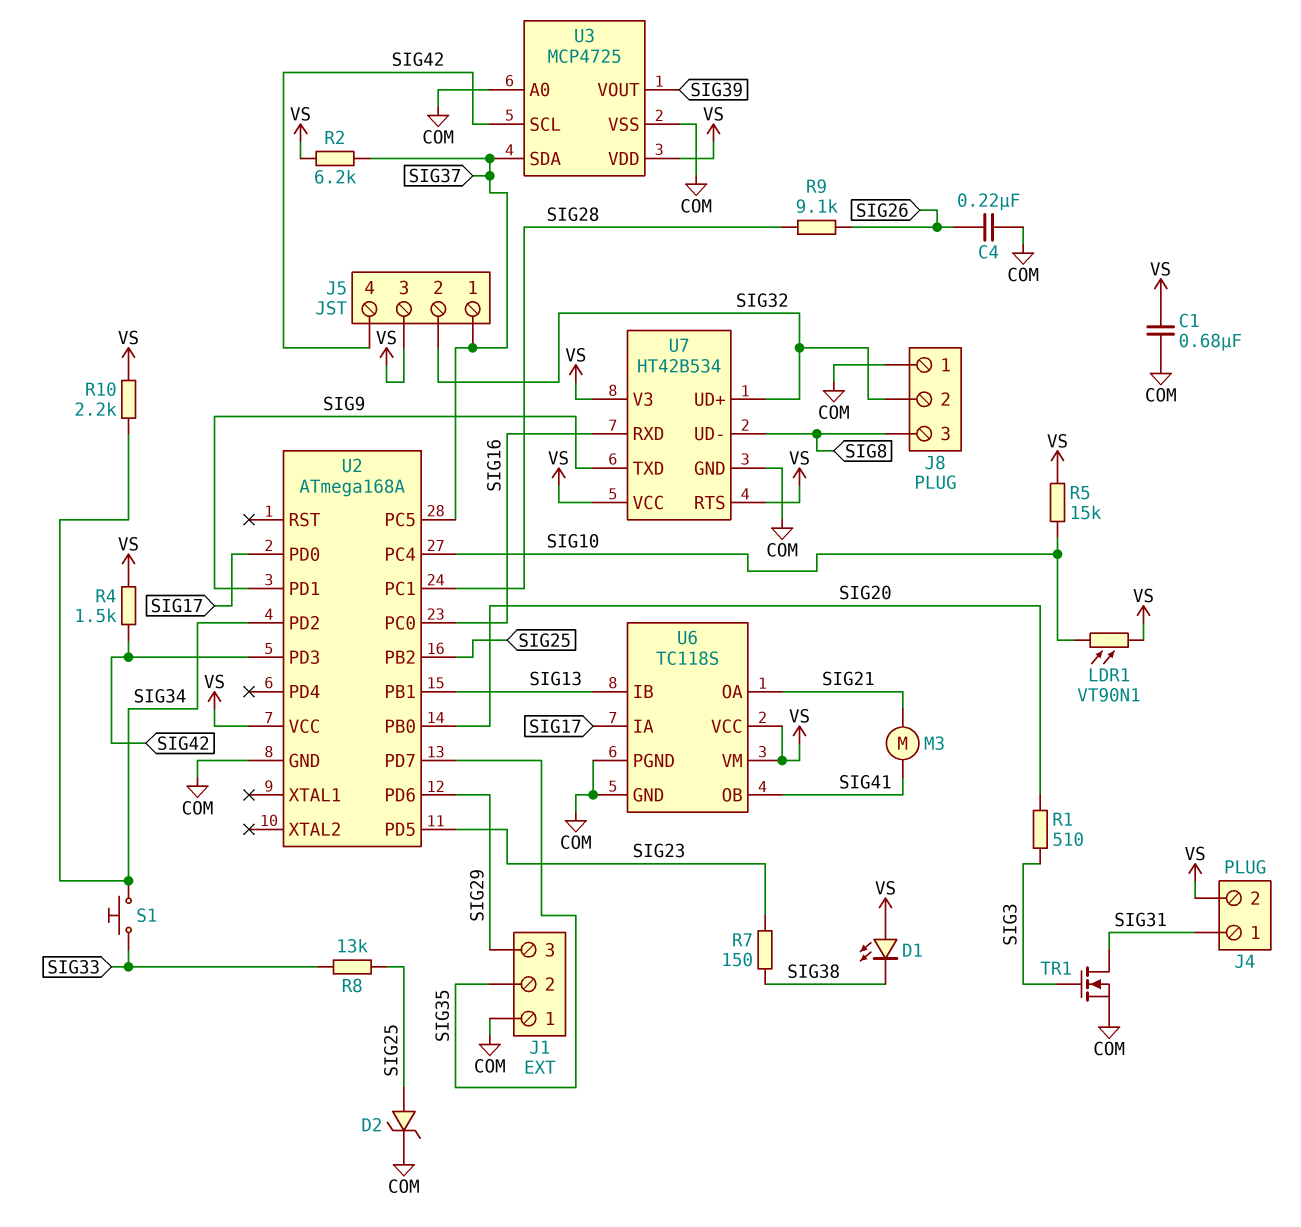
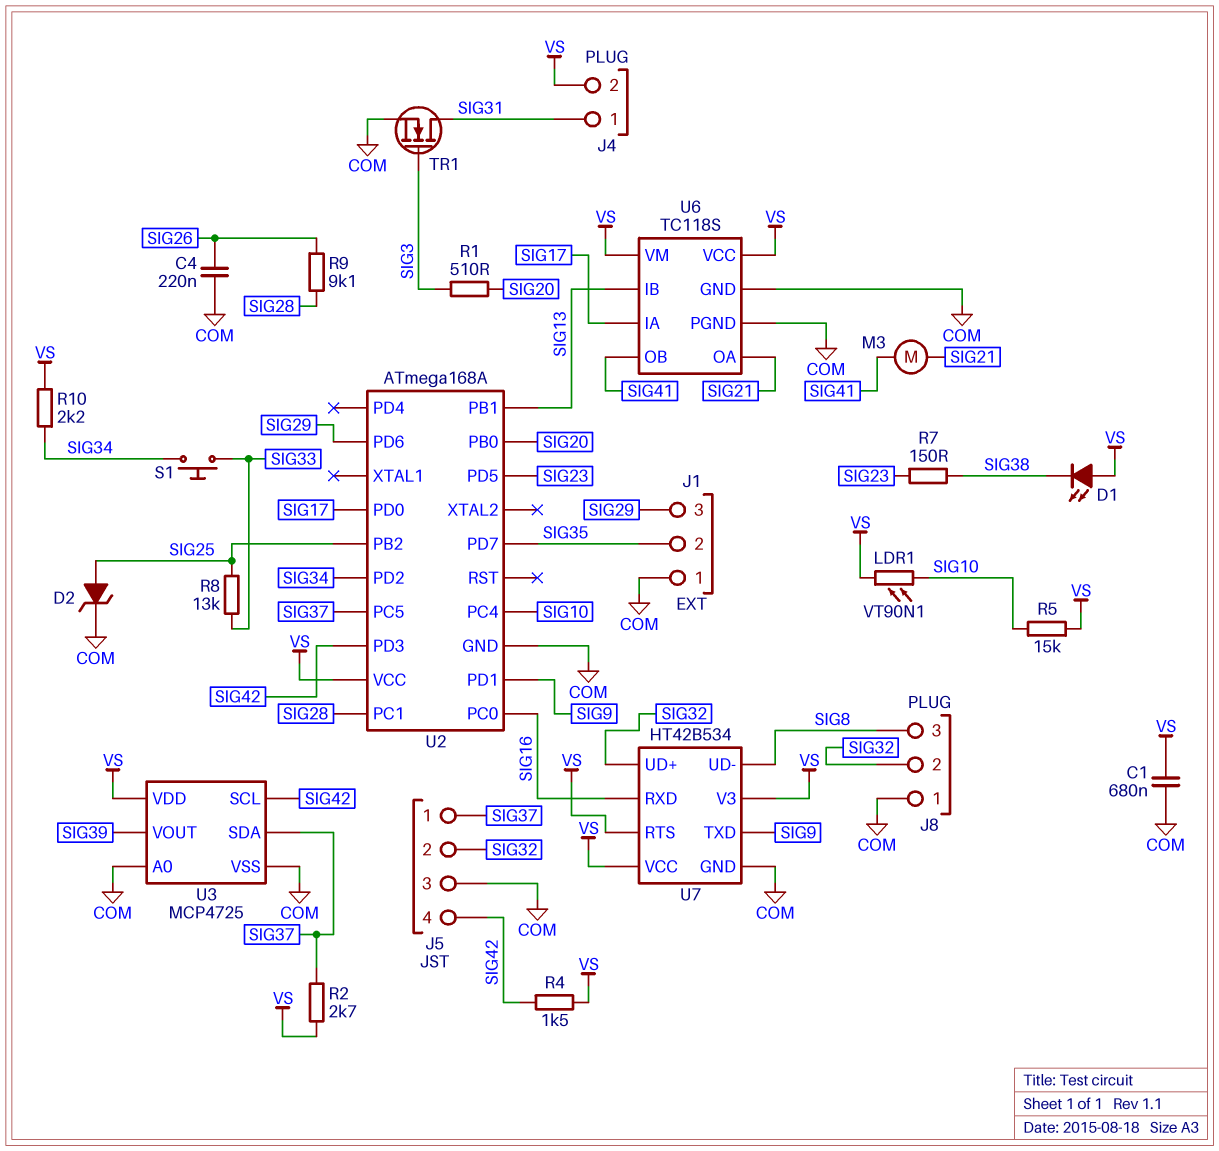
J5 pin 3: VS -> COM
R2: 6.2k (SIG37, VS) -> 2.7k (SIG37, VS)

